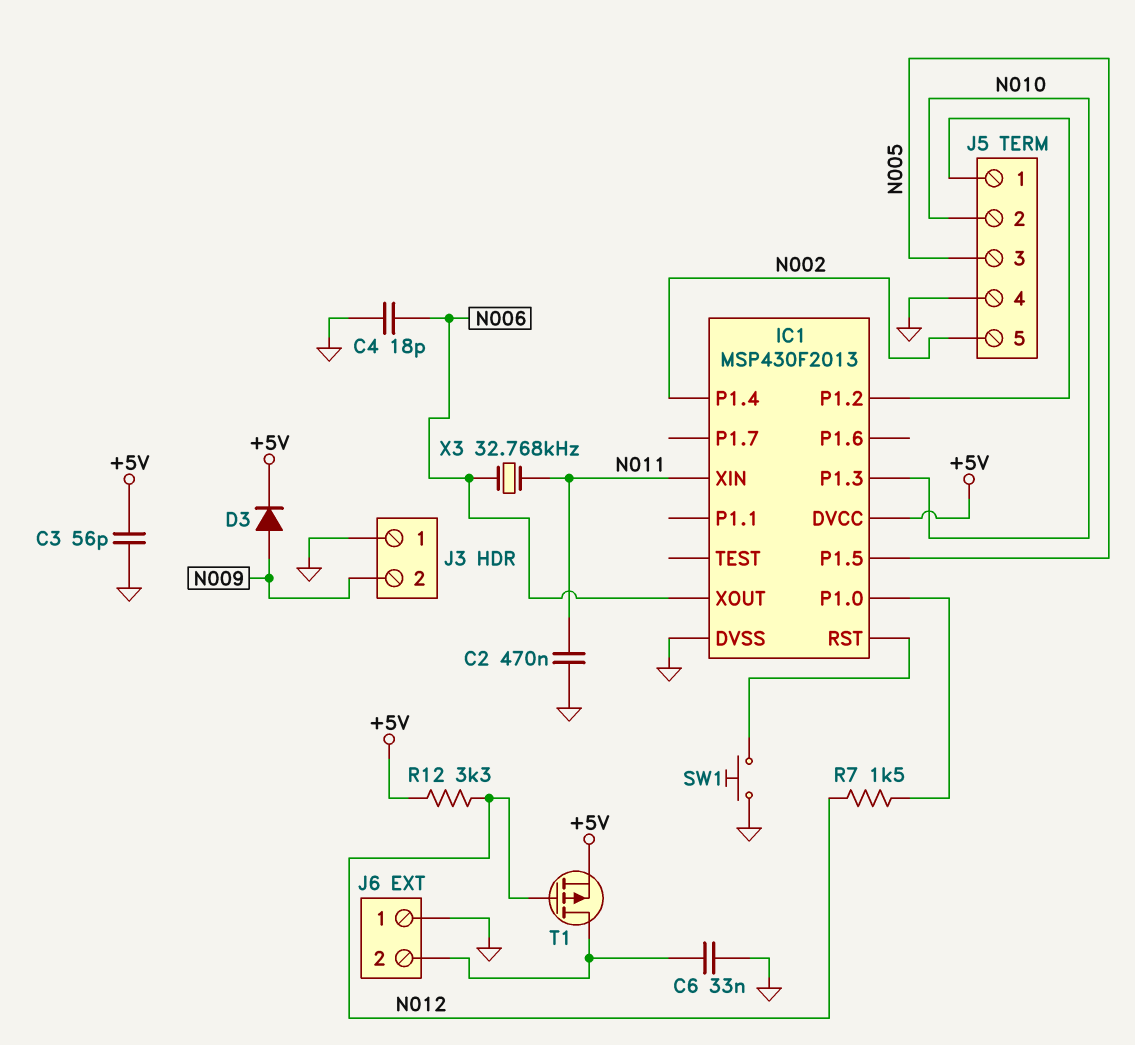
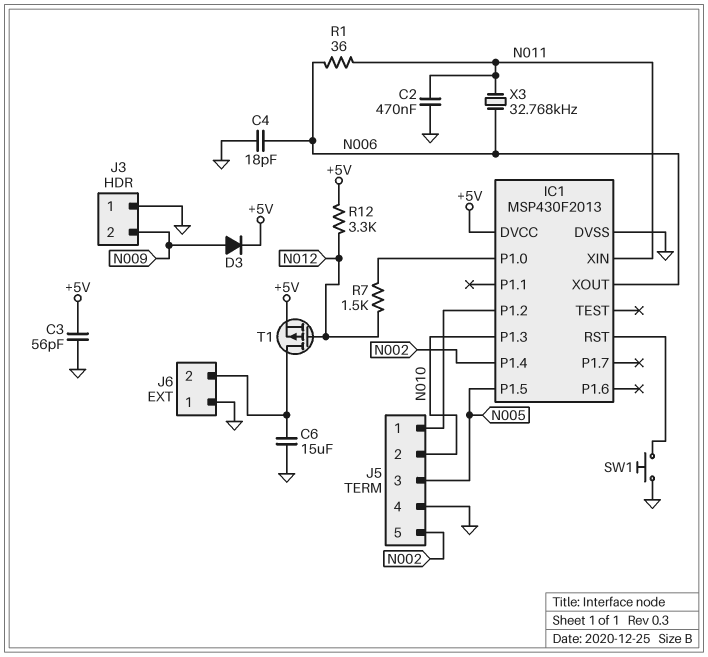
C6: 33nF (GND, J6/2) -> 15uF (GND, J6/2)
R1: none -> 36 (N006, N011)

